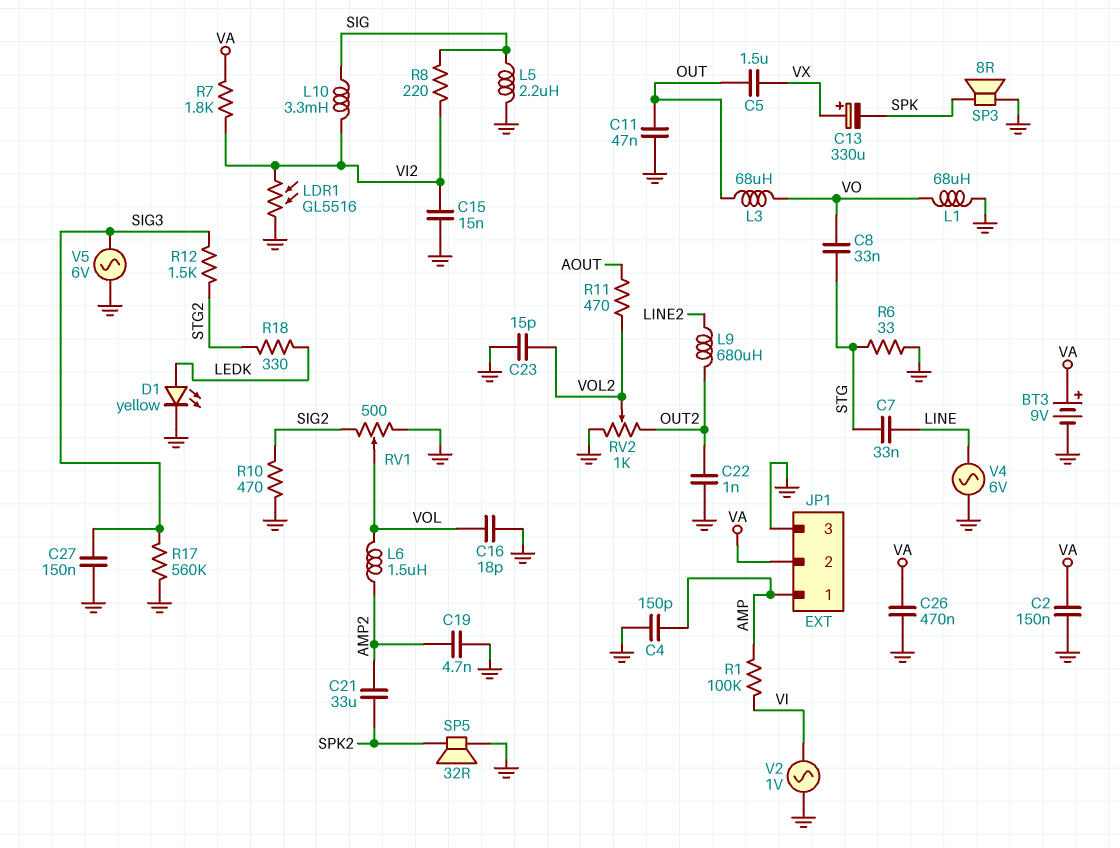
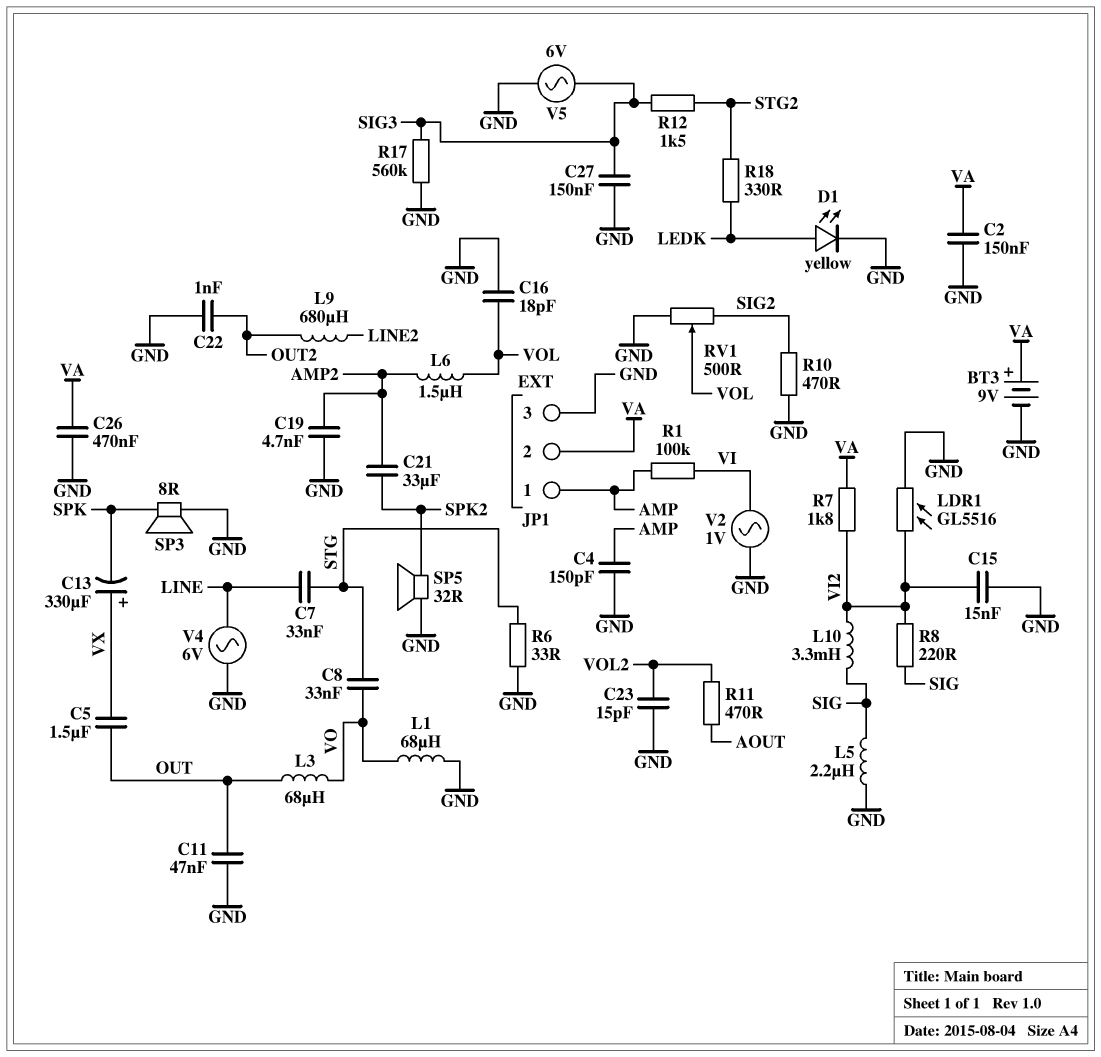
RV2: 1k (GND, OUT2, wiper VOL2) -> none

